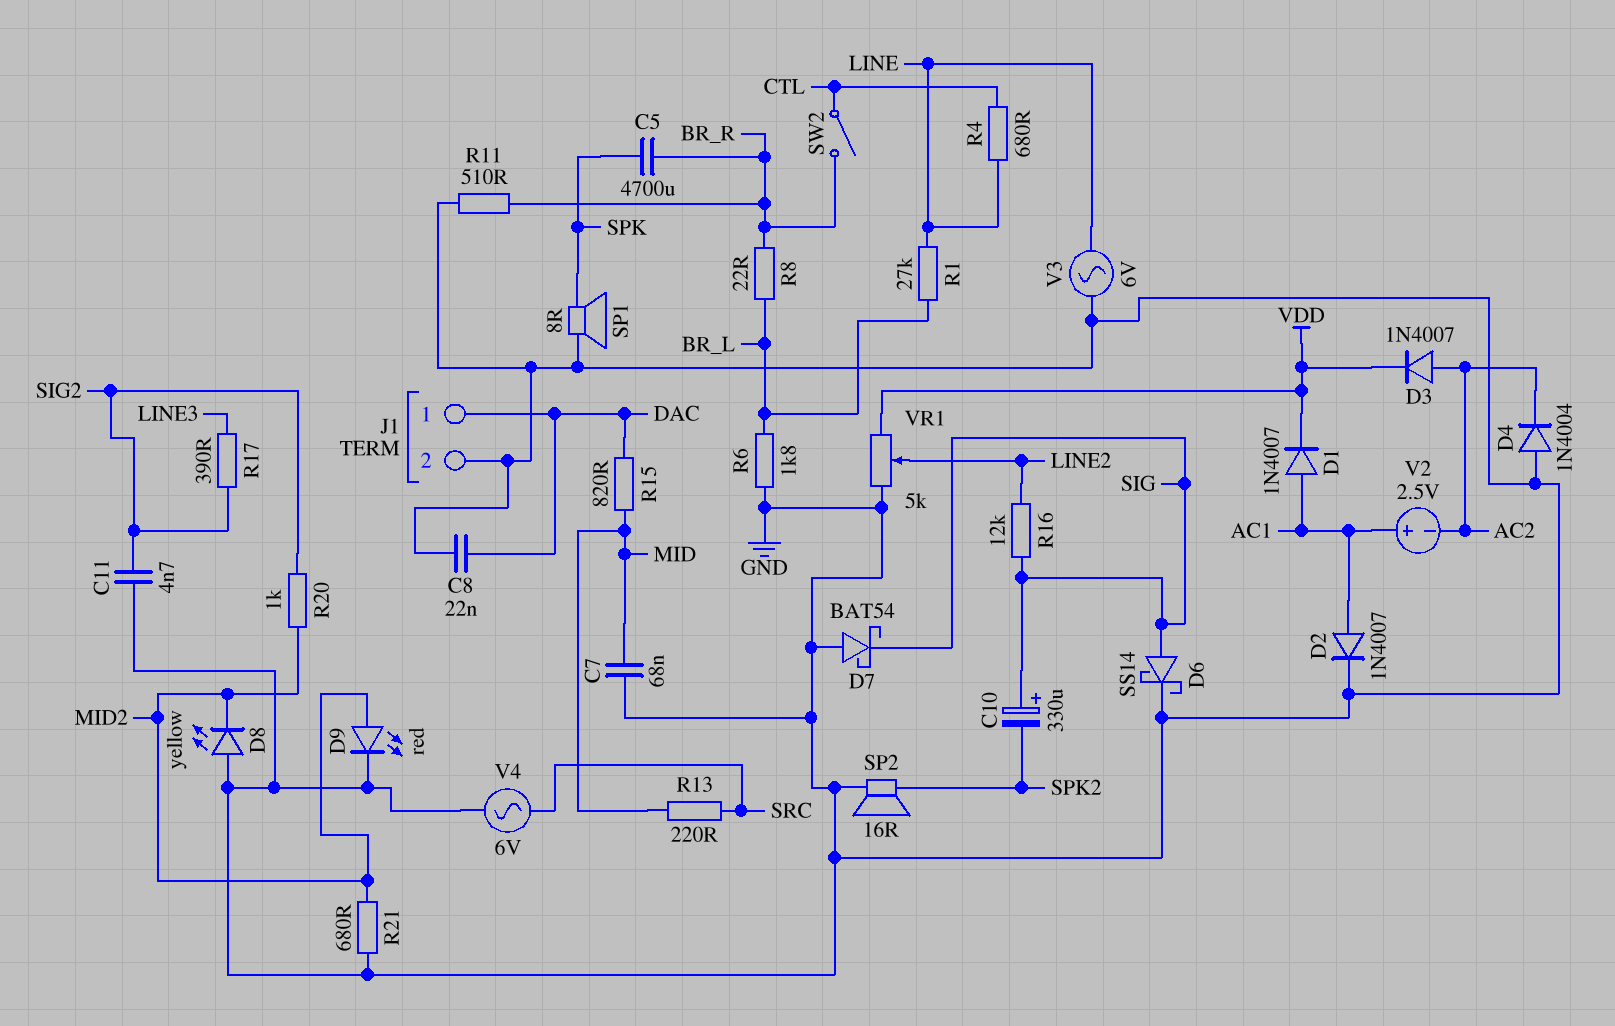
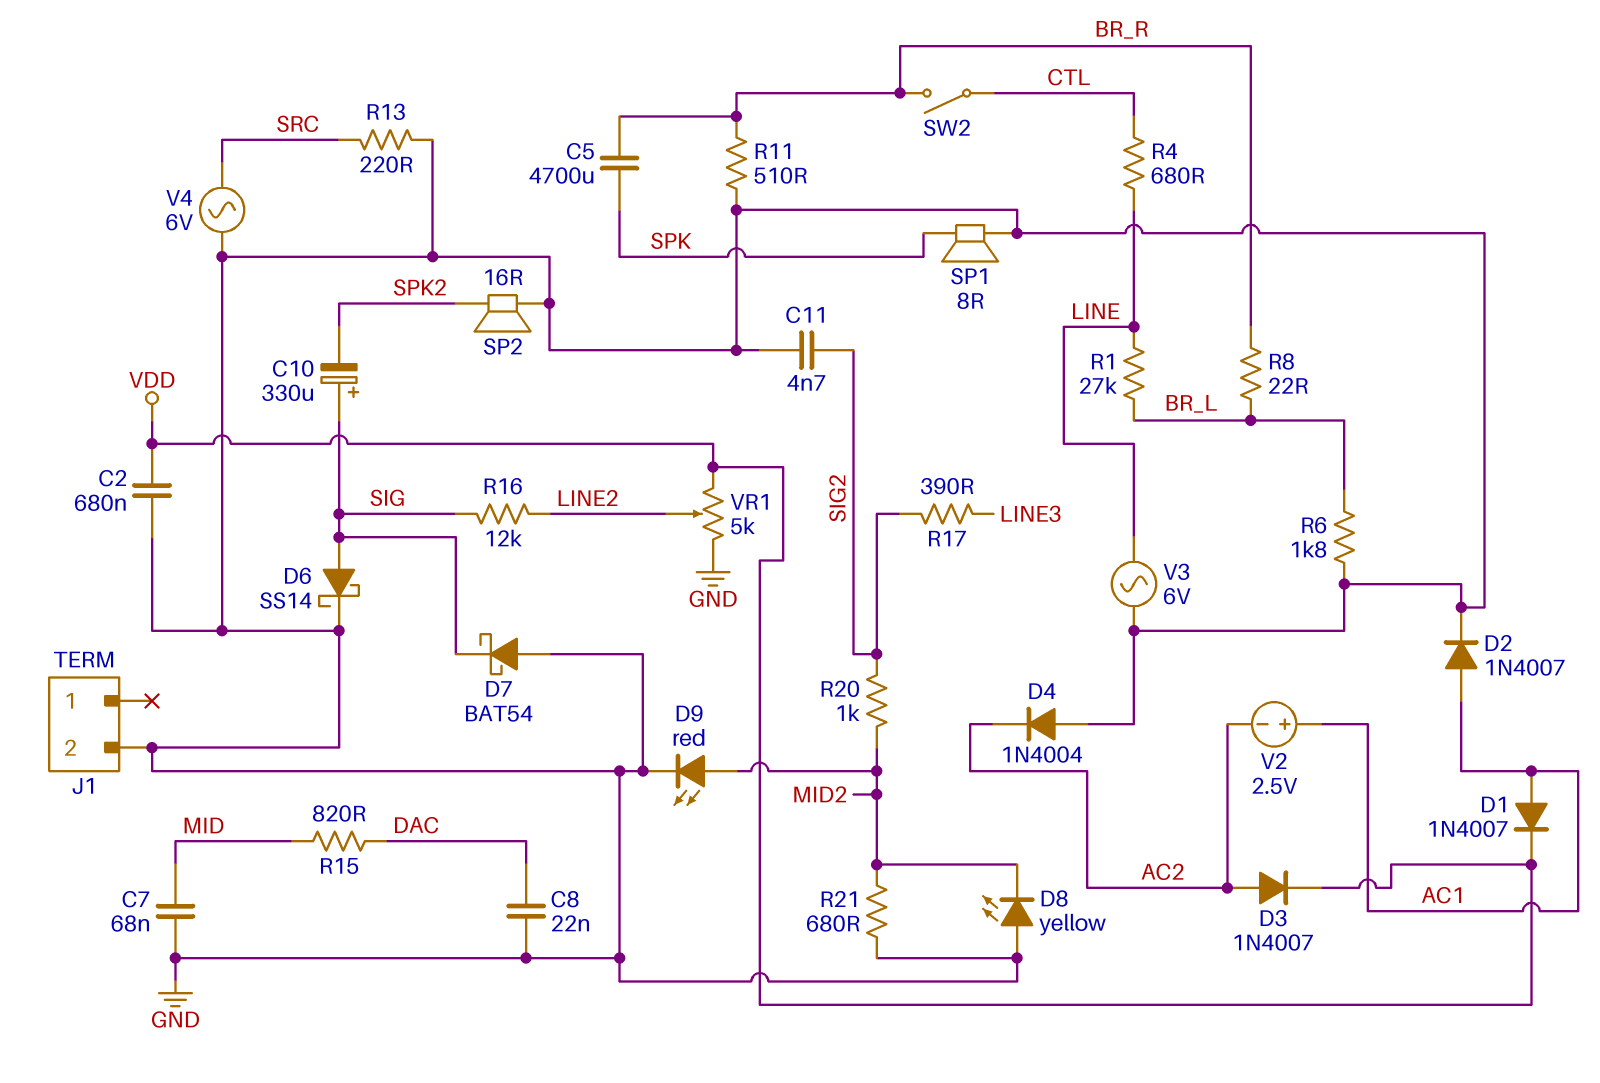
C2: none -> 680nF (GND, VDD)
J1 pin 1: DAC -> none
R13: 220 (MID, SRC) -> 220 (GND, SRC)

